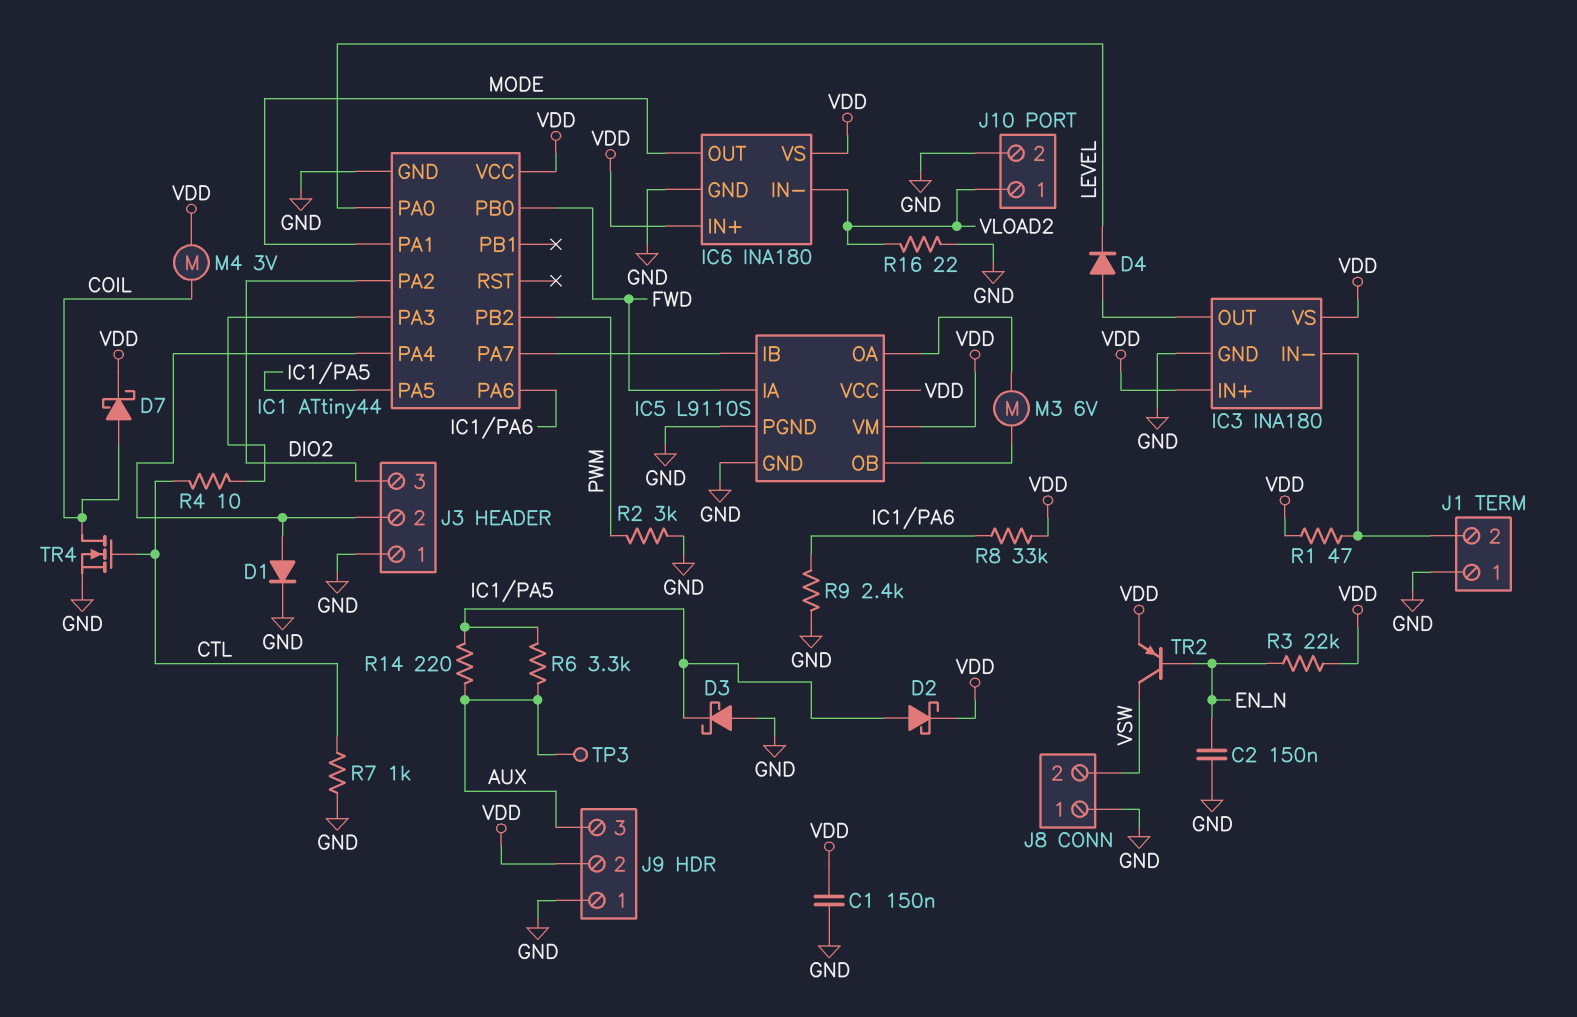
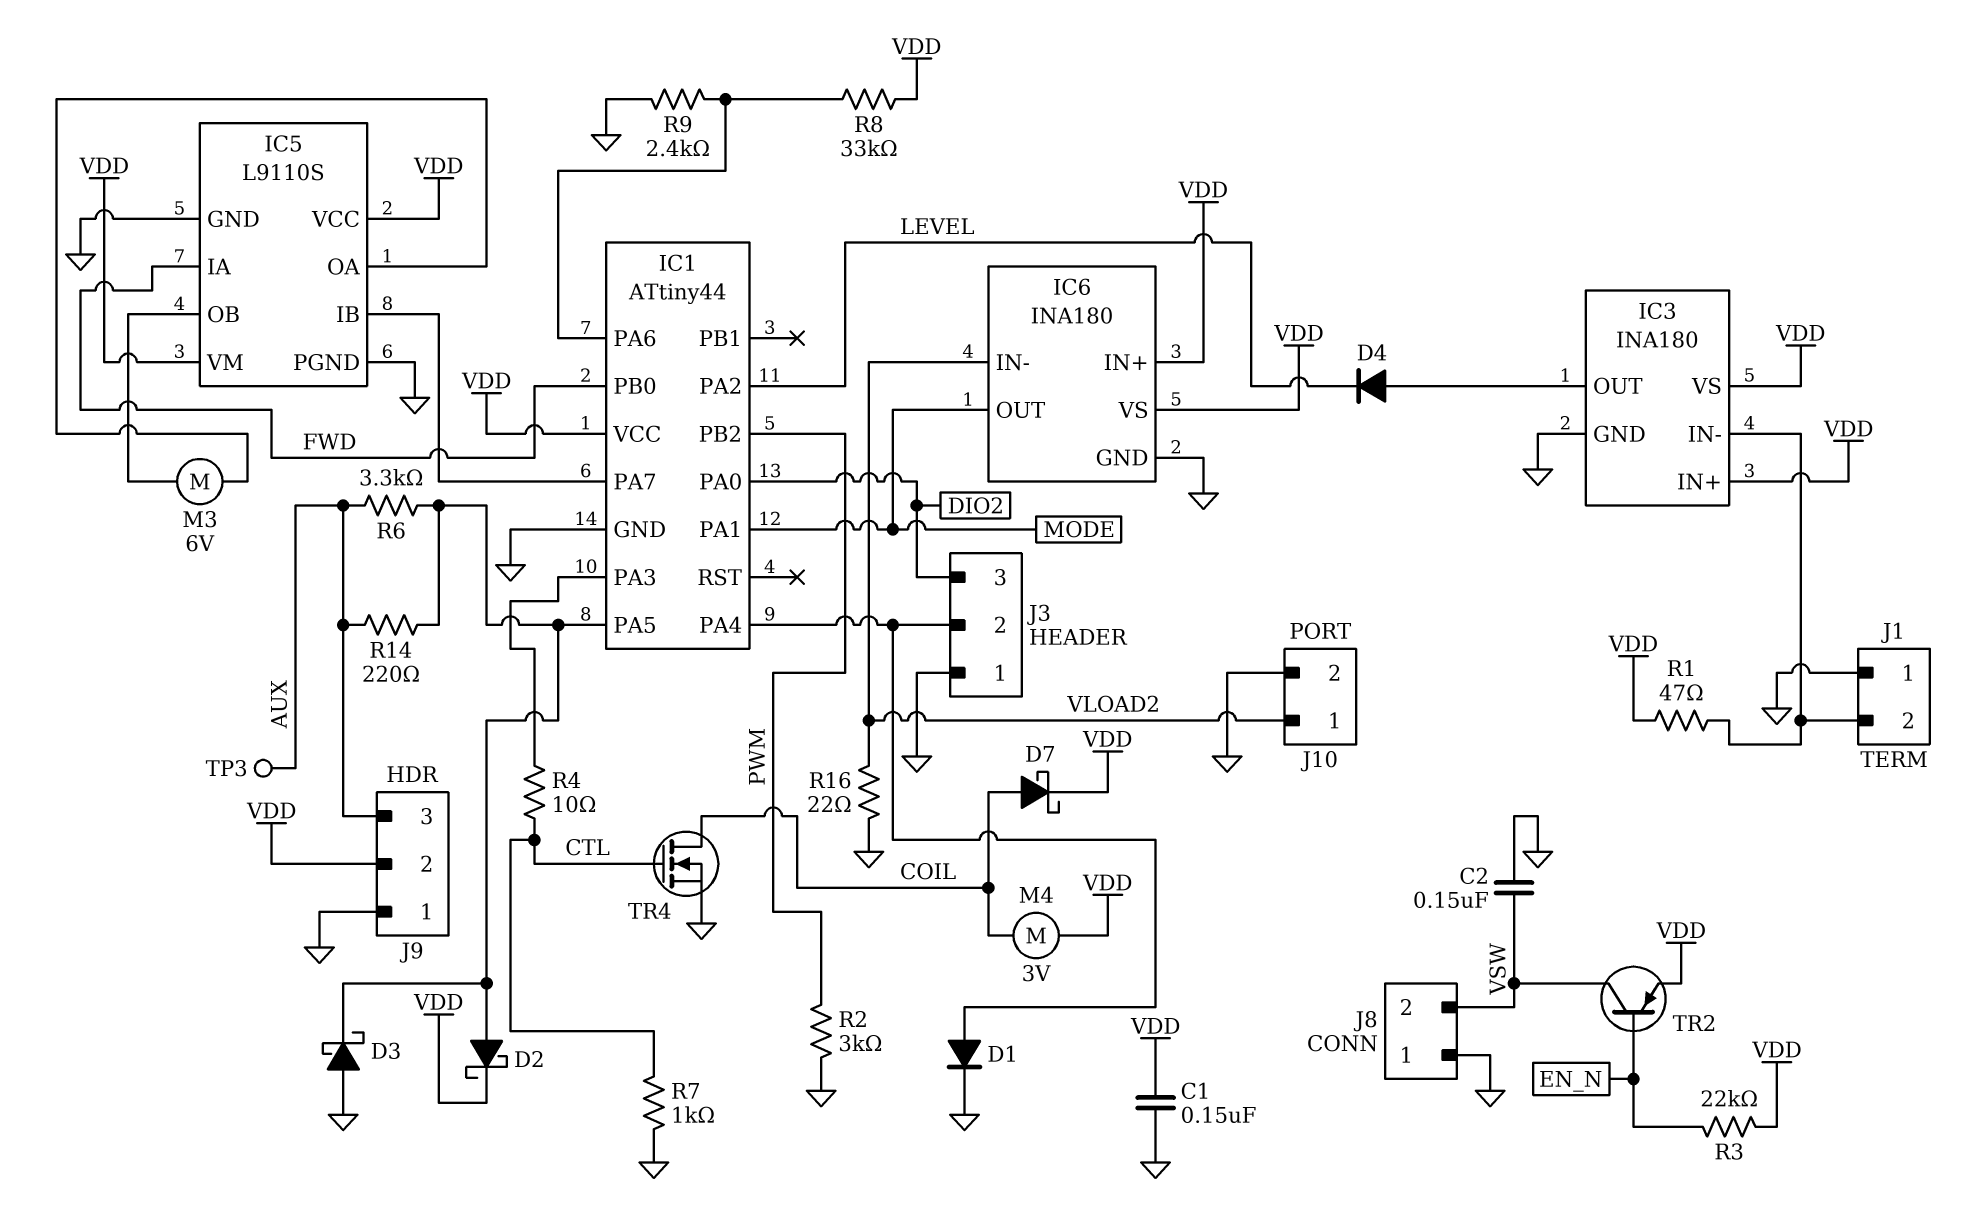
C2: 150nF (EN_N, GND) -> 150nF (GND, VSW)
IC1 pin PA0: LEVEL -> DIO2
IC1 pin PA2: DIO2 -> LEVEL

